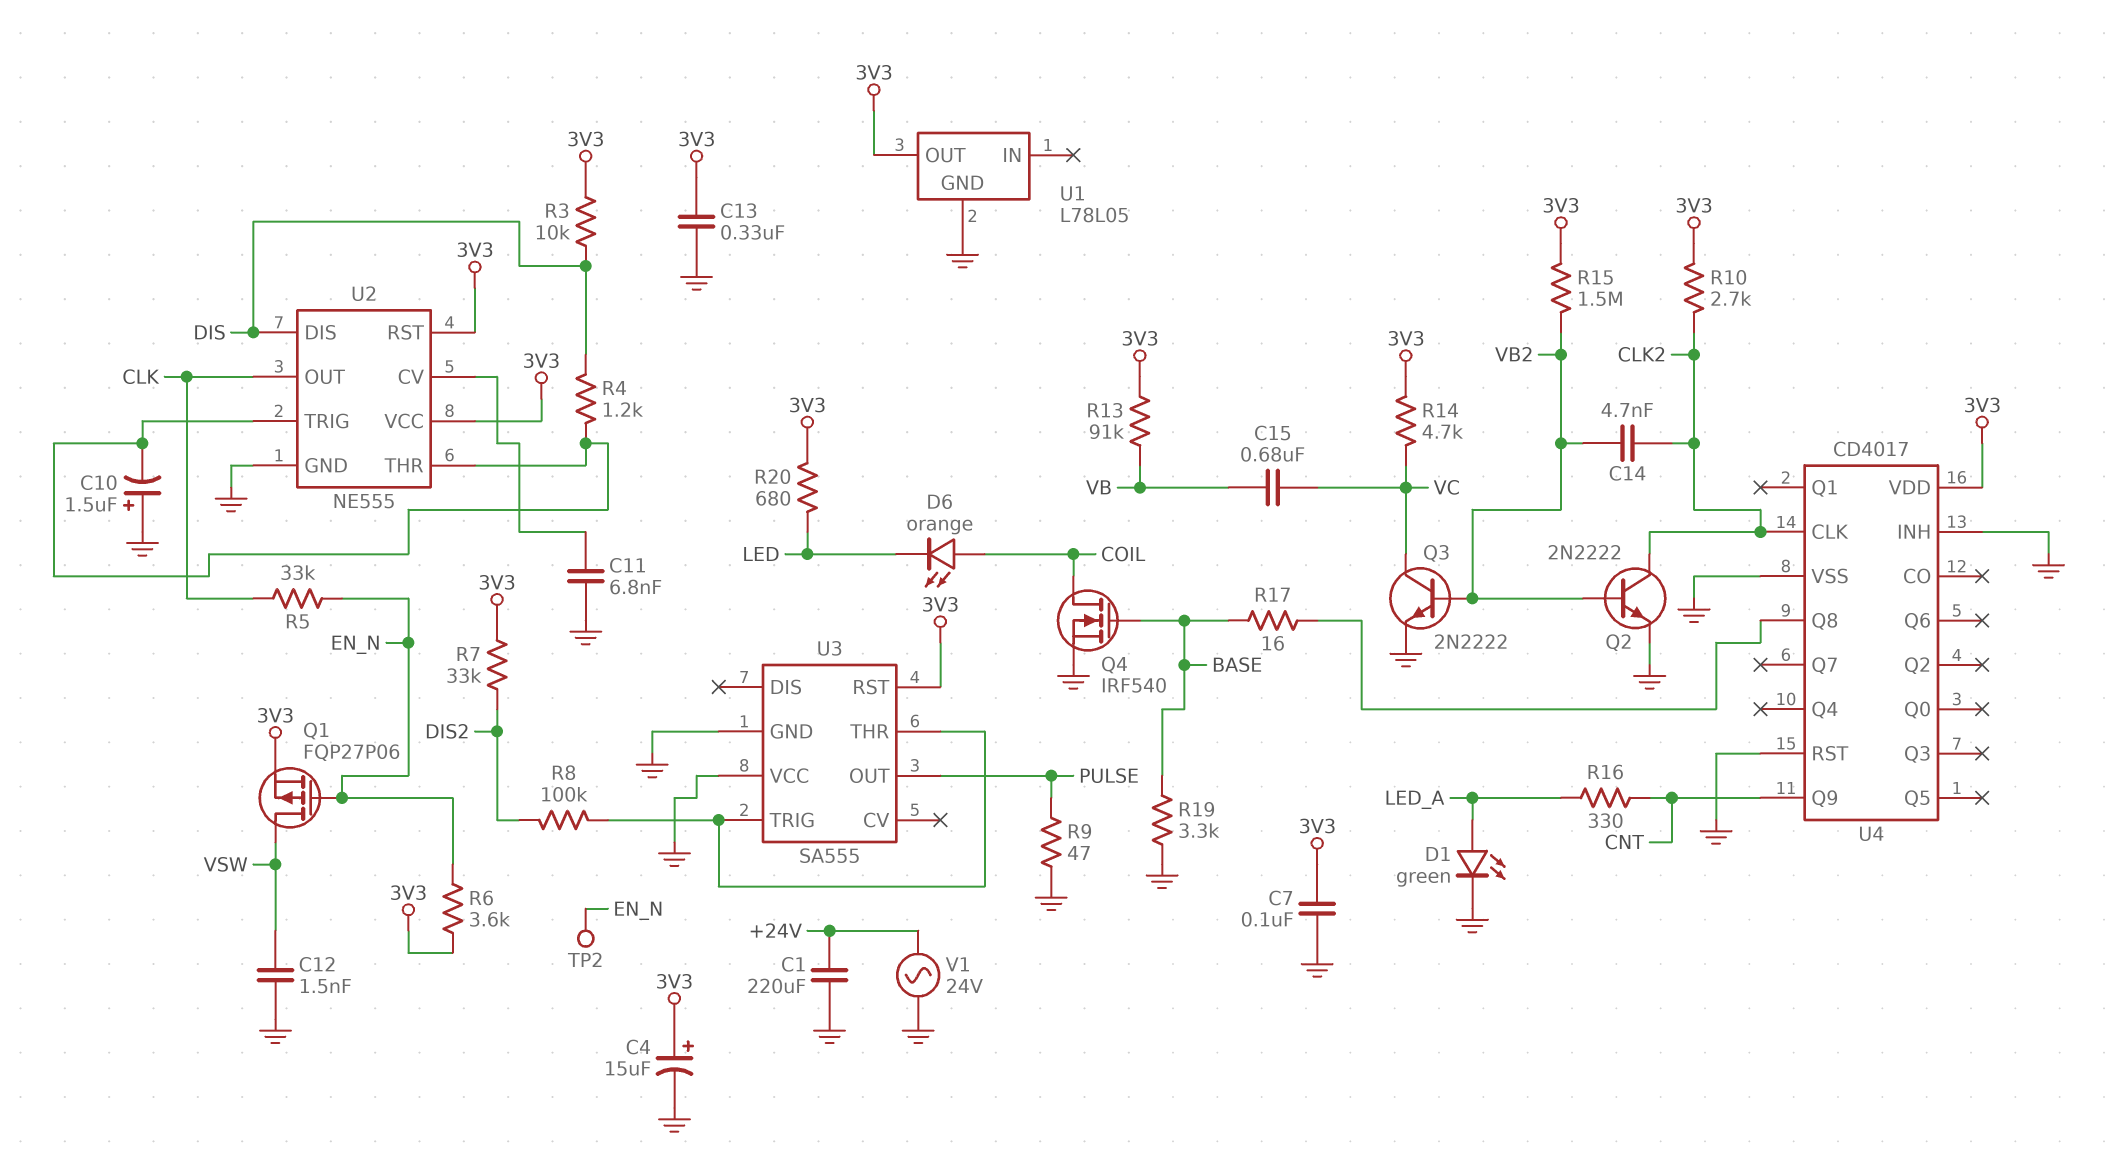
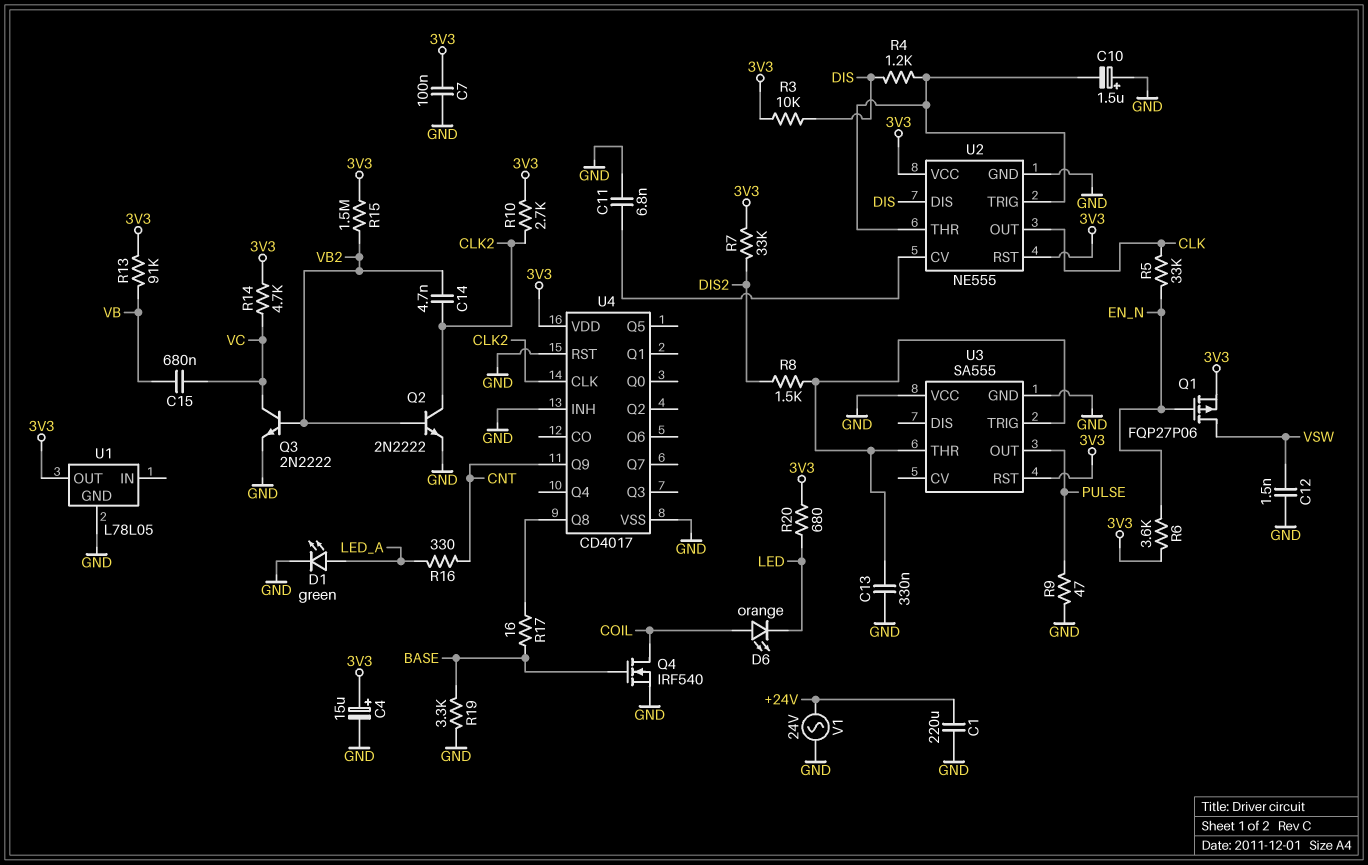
C13: 330nF (3V3, GND) -> 330nF (GND, U3/THR)
R8: 100k (DIS2, U3/THR) -> 1.5k (DIS2, U3/THR)
TP2: test point (EN_N) -> none

